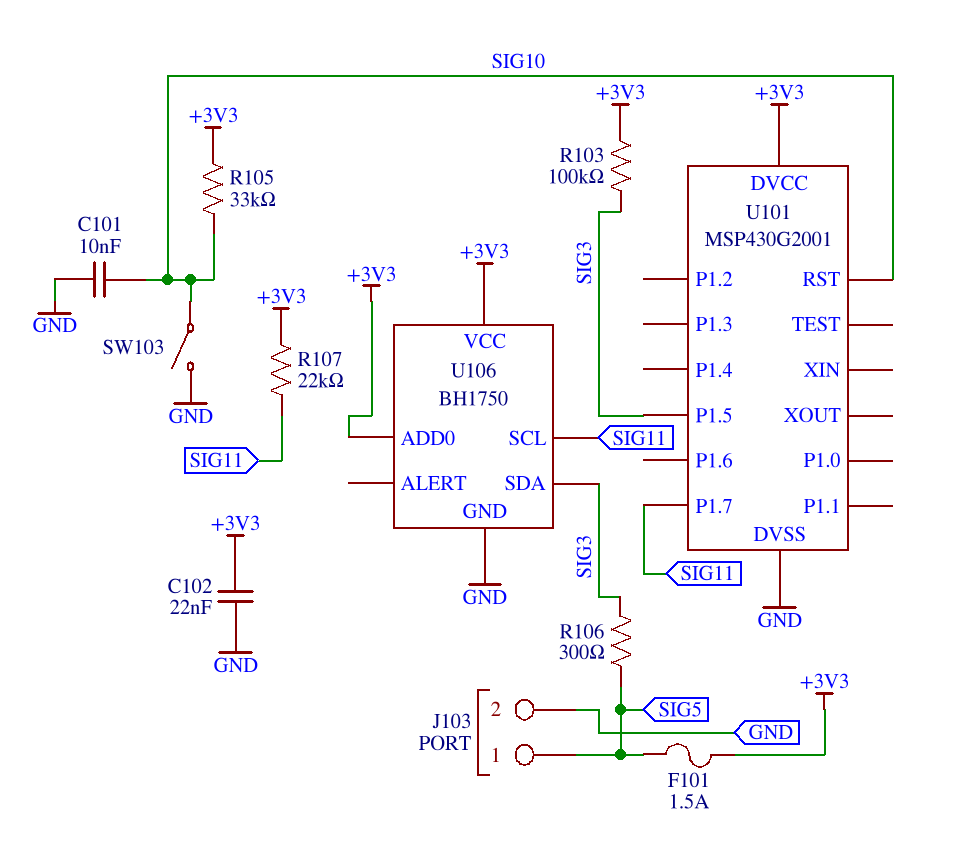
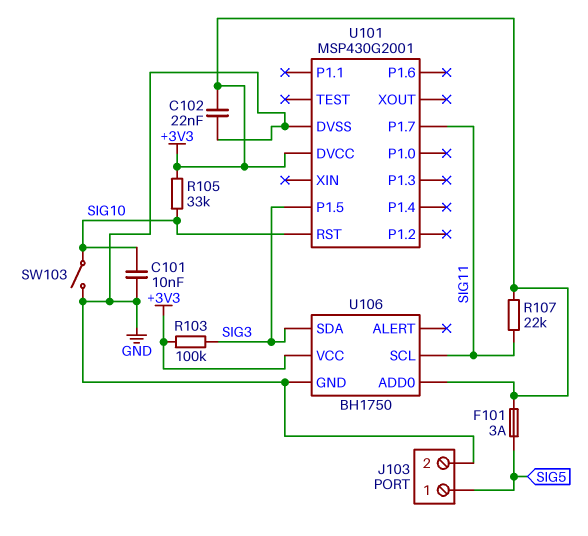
F101: 1.5A (+3V3, SIG5) -> 3A (+3V3, SIG5)
R106: 300 (SIG3, SIG5) -> none

